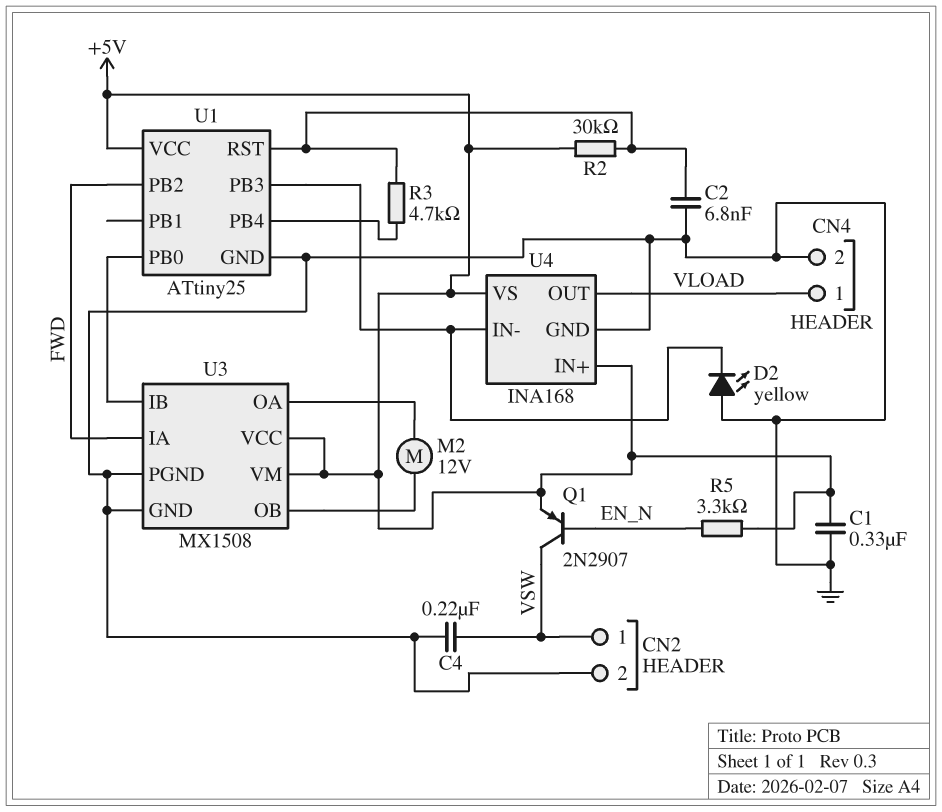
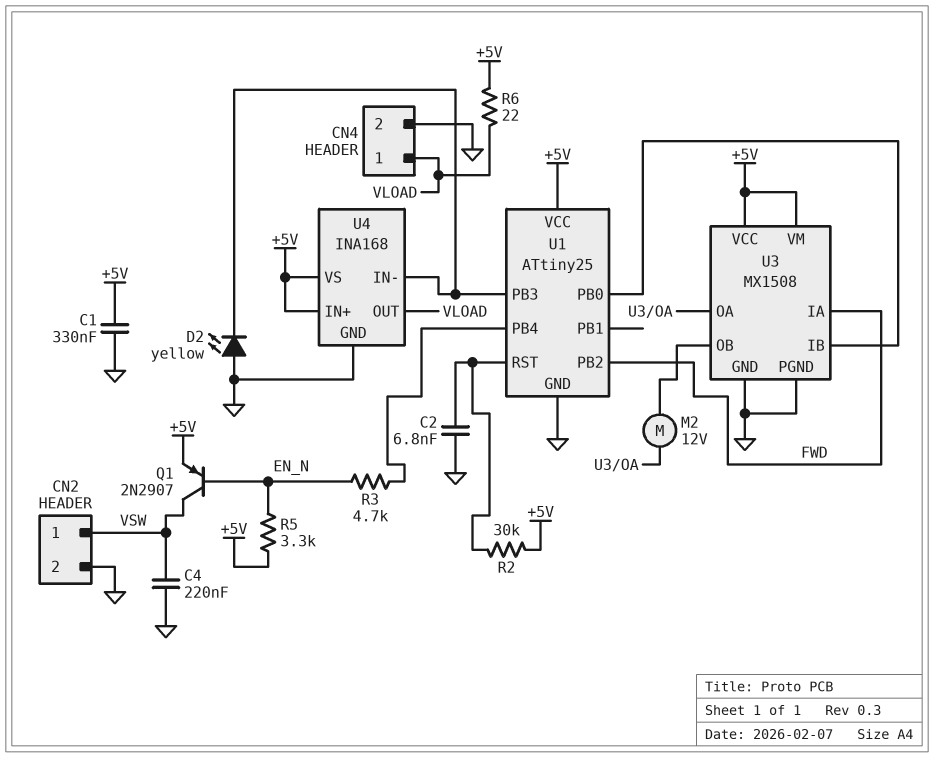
R3: 4.7k (U1/PB4, U1/RST) -> 4.7k (EN_N, U1/PB4)
R6: none -> 22 (+5V, VLOAD)

